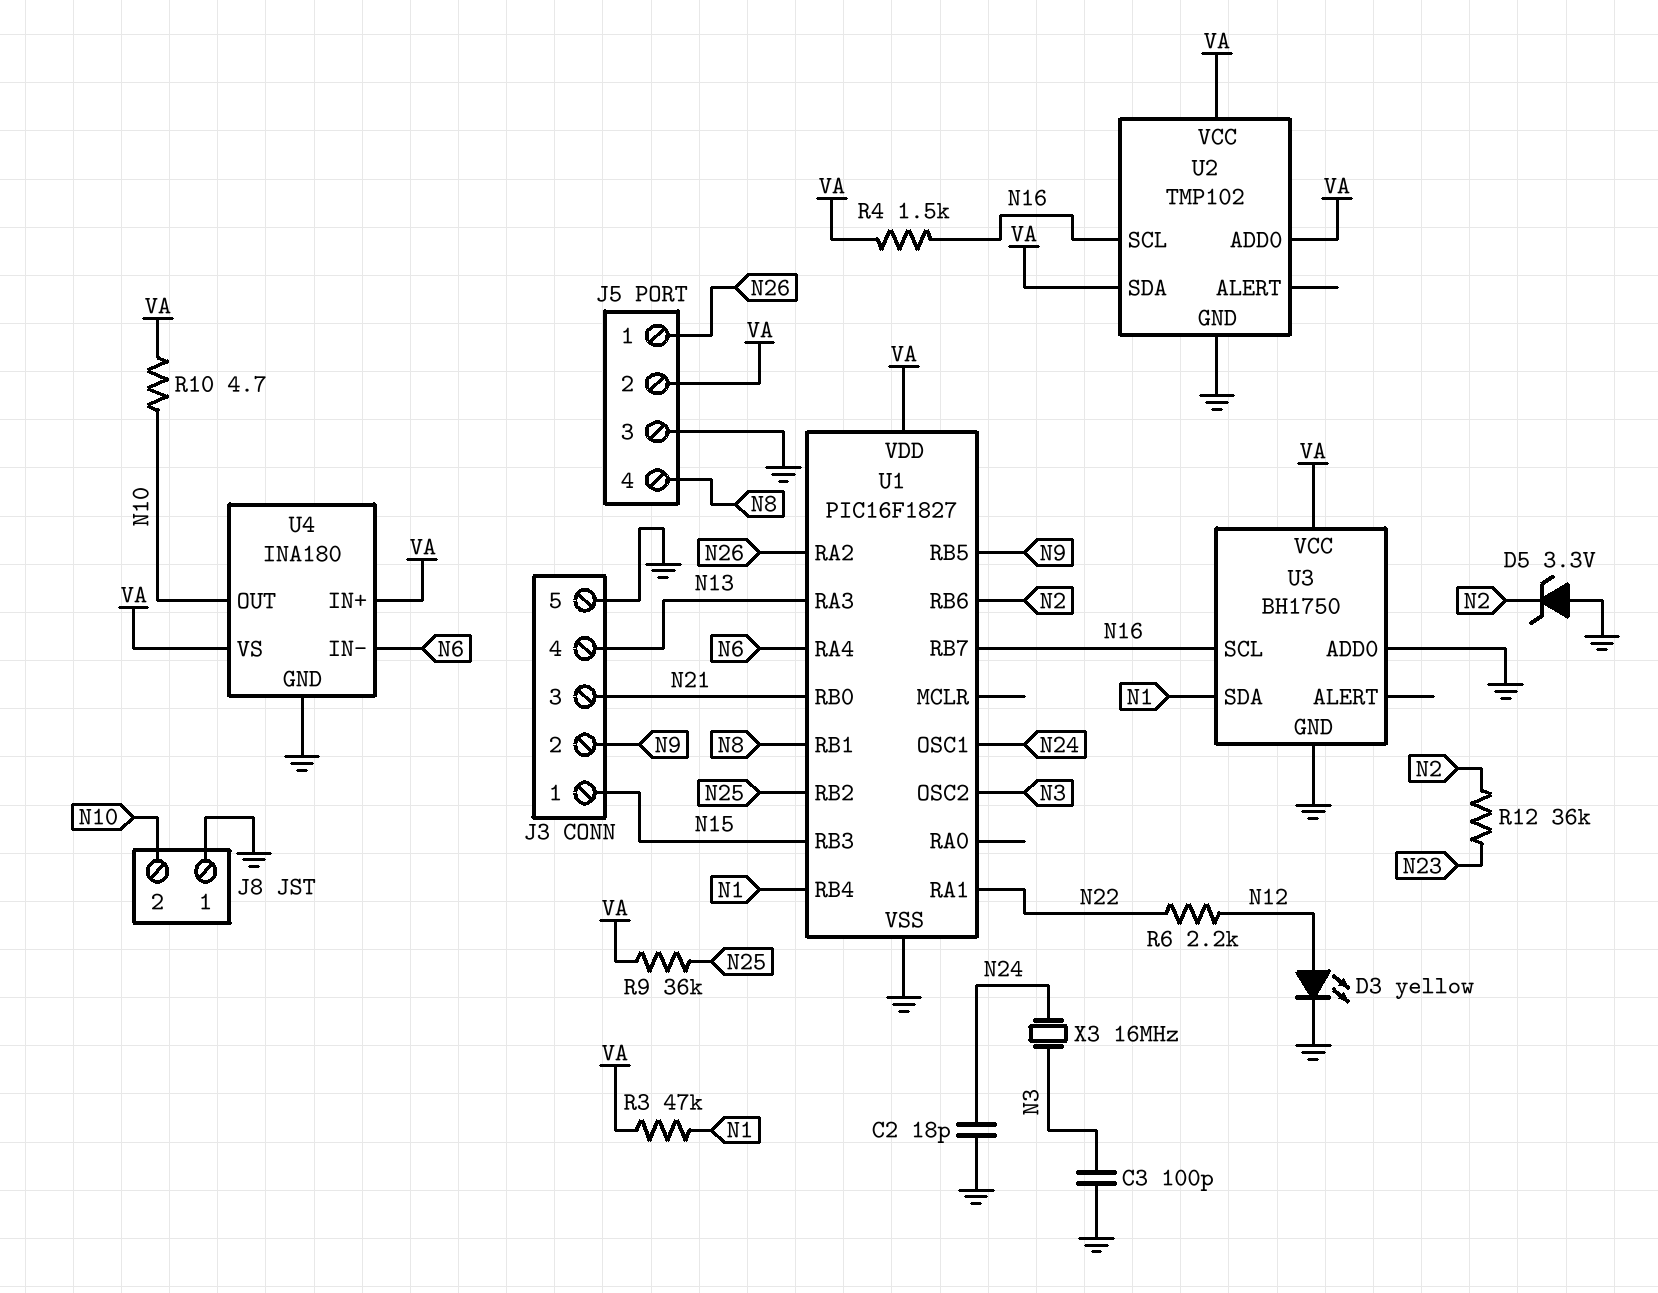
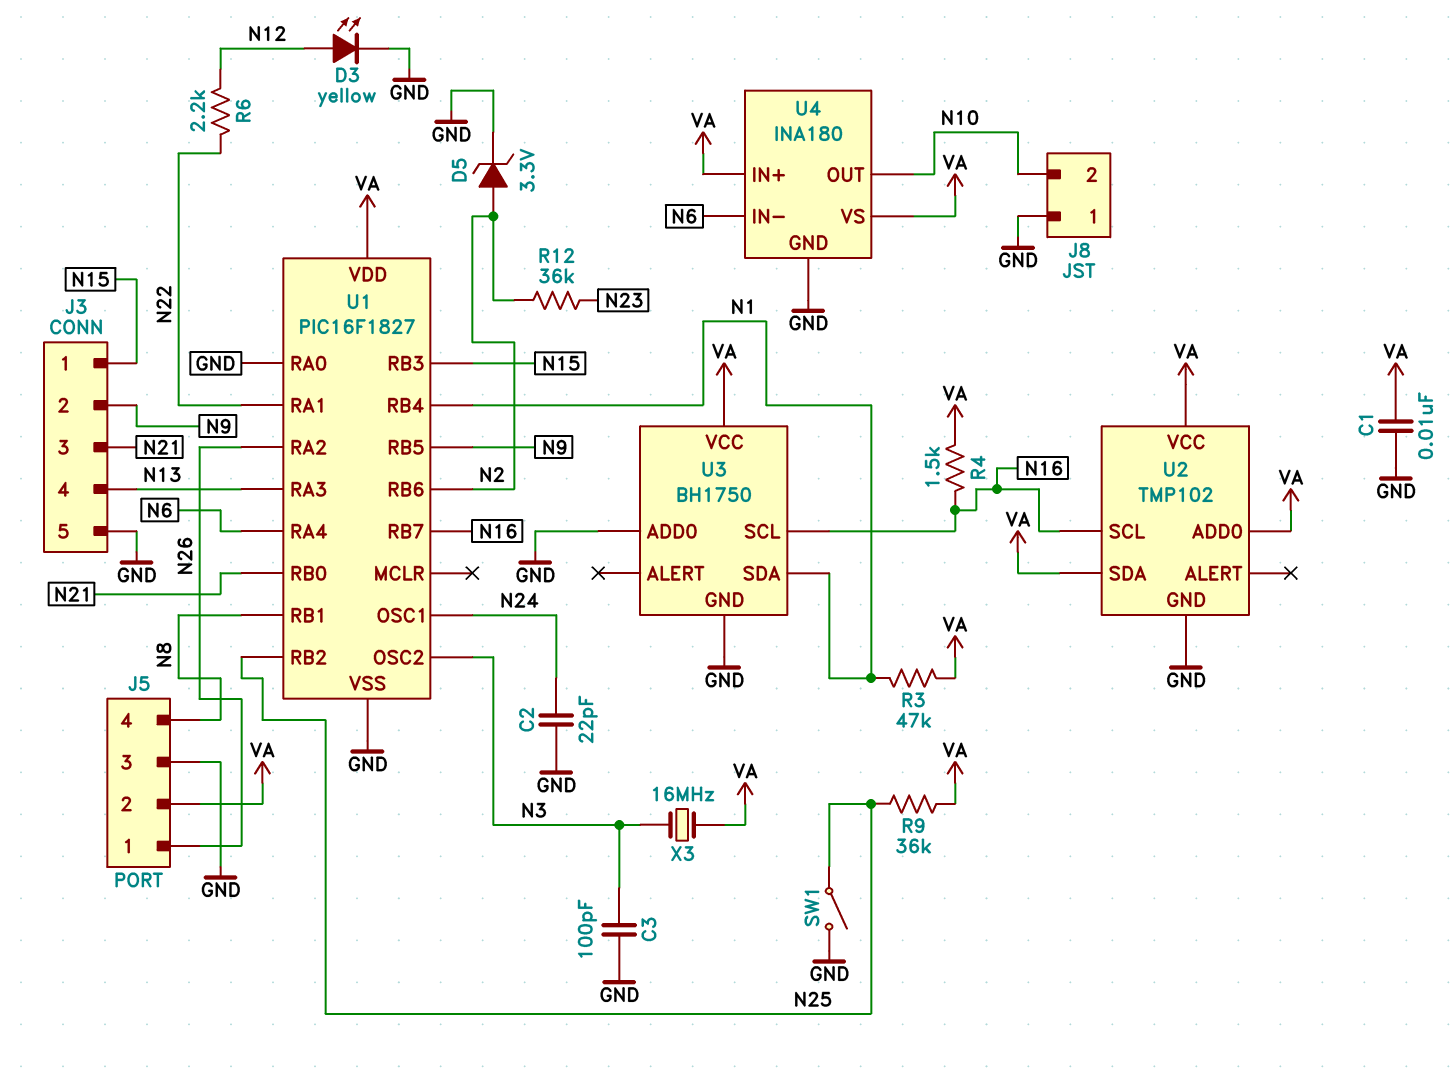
C1: none -> 10nF (GND, VA)
C2: 18pF (GND, N24) -> 22pF (GND, N24)
D5: zener 3.3V (A GND, K N2) -> zener 3.3V (A N2, K GND)
R10: 4.7 (N10, VA) -> none
SW1: none -> switch (GND, N25)
U1 pin RA0: none -> GND
X3: 16MHz (N3, N24) -> 16MHz (N3, VA)

